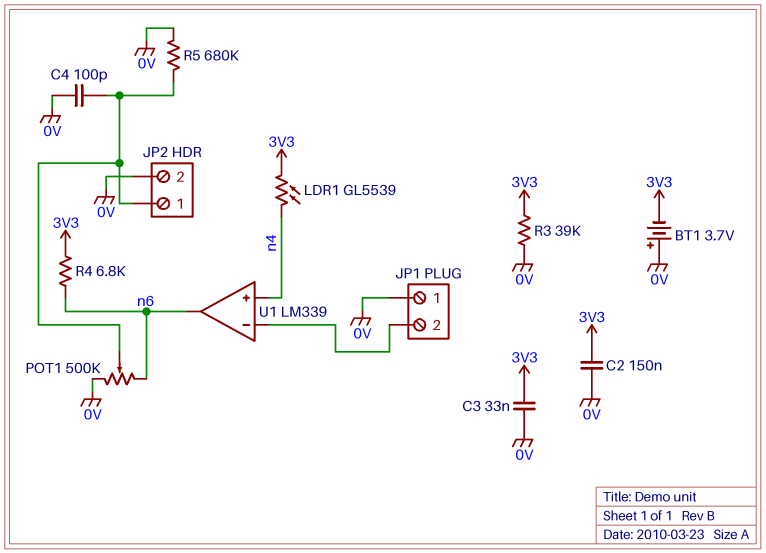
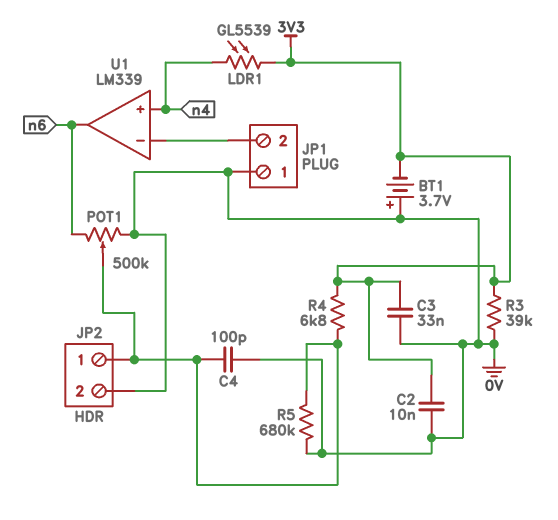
C2: 150nF (0V, 3V3) -> 10nF (0V, 3V3)
R4: 6.8k (3V3, n6) -> 6.8k (3V3, JP2/1)

